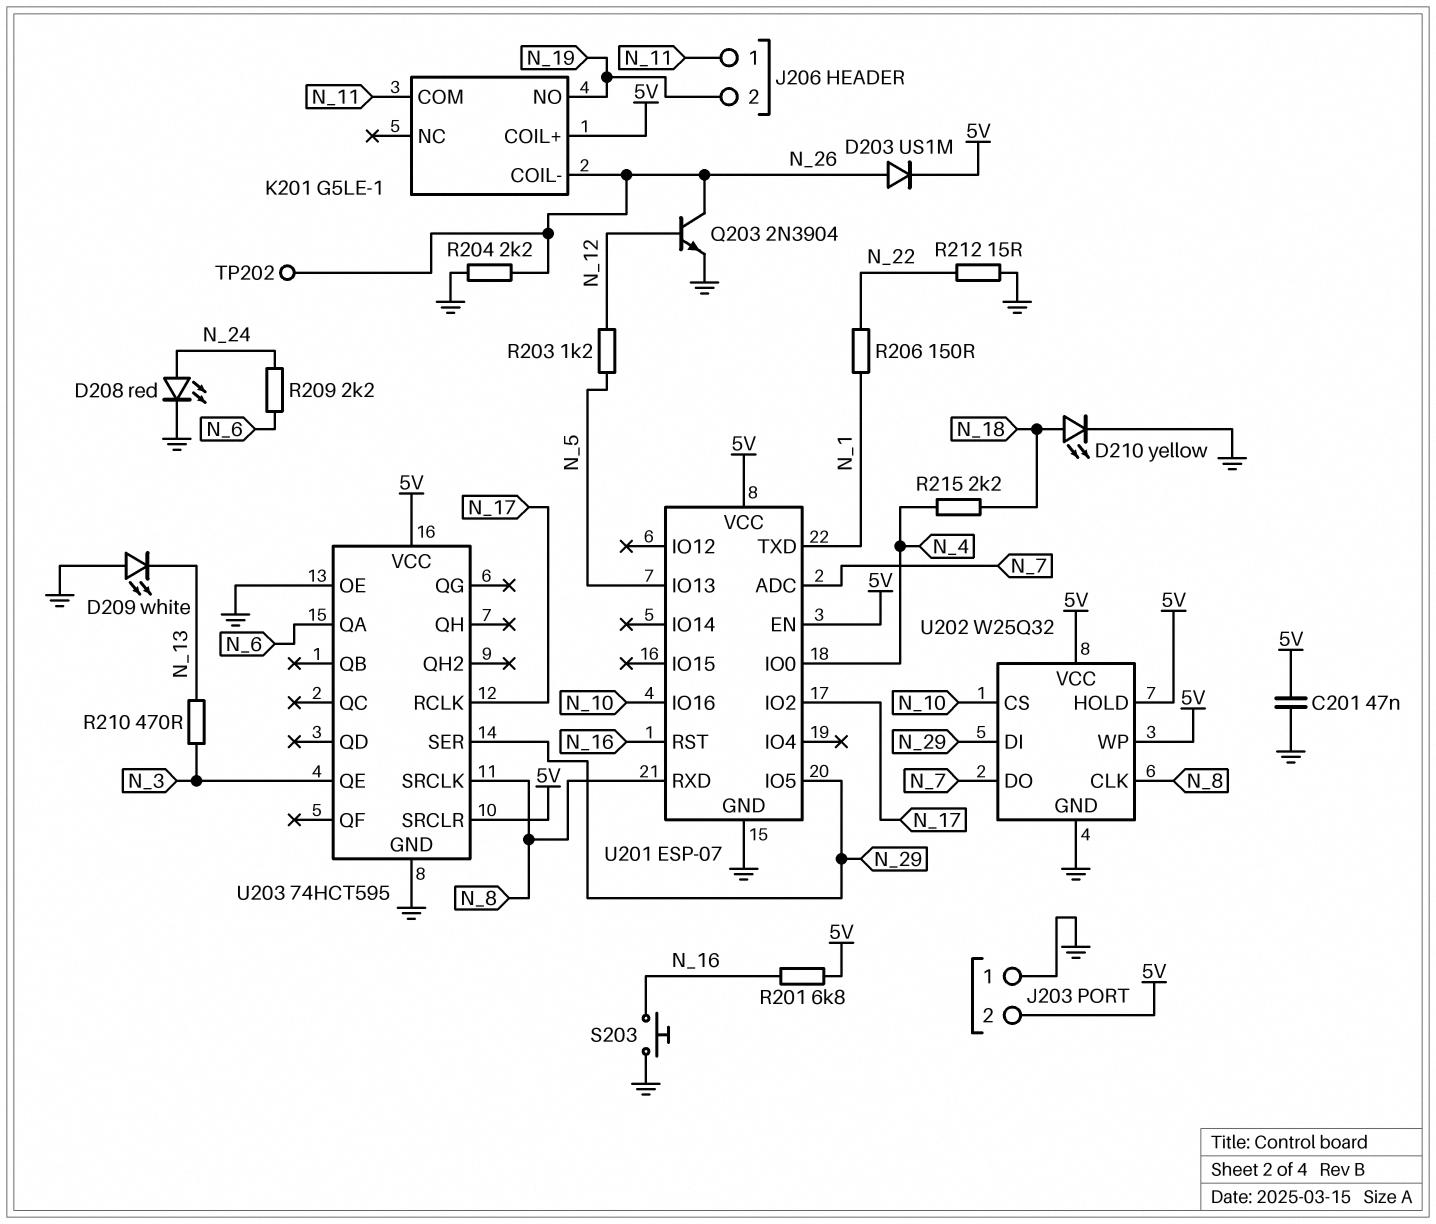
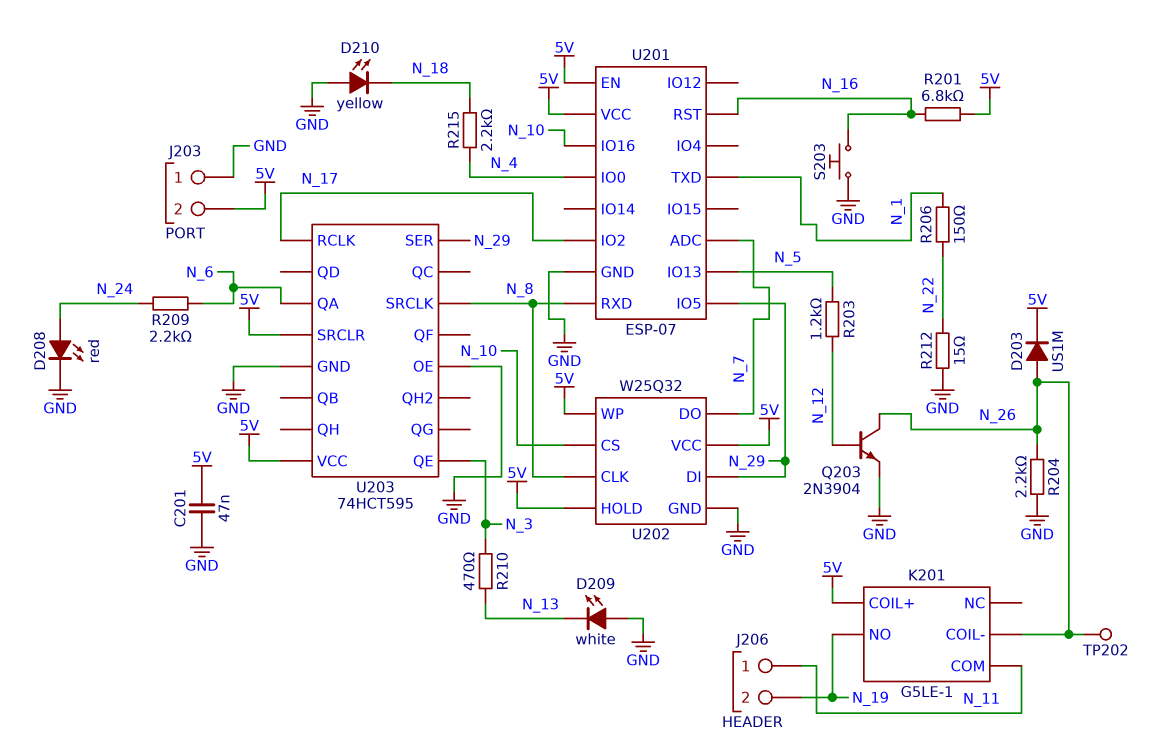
D210: LED yellow (A N_18, K GND) -> LED yellow (A GND, K N_18)

